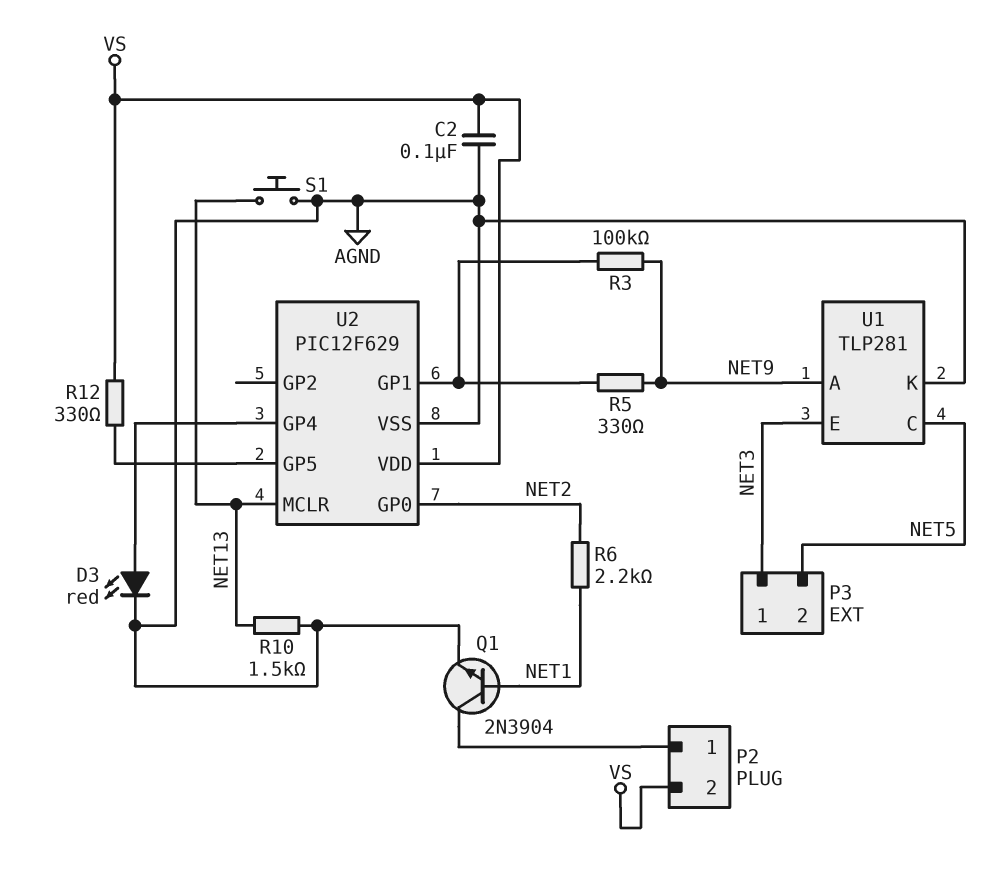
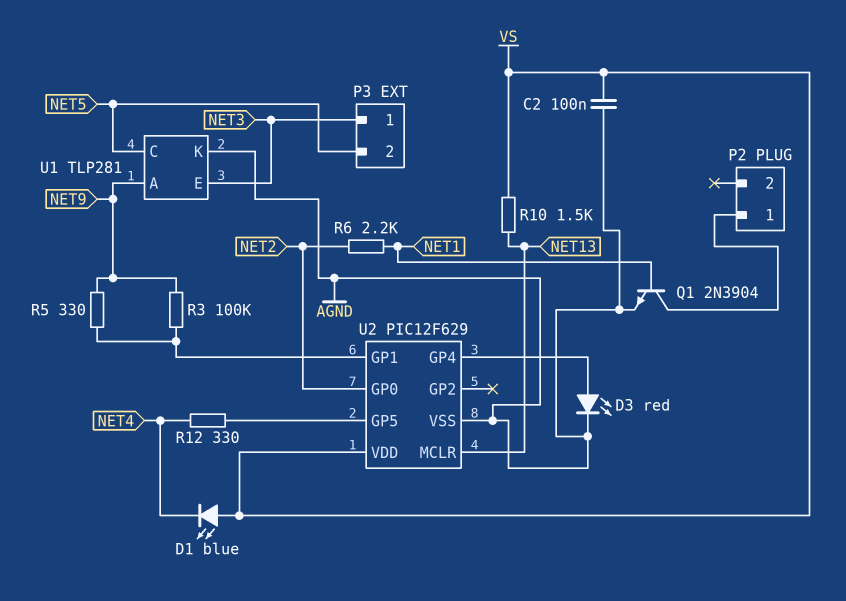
D1: none -> LED blue (A VS, K NET4)
P2 pin 2: VS -> none
R10: 1.5k (AGND, NET13) -> 1.5k (NET13, VS)
R12: 330 (U2/GP5, VS) -> 330 (NET4, U2/GP5)
S1: button (AGND, NET13) -> none

